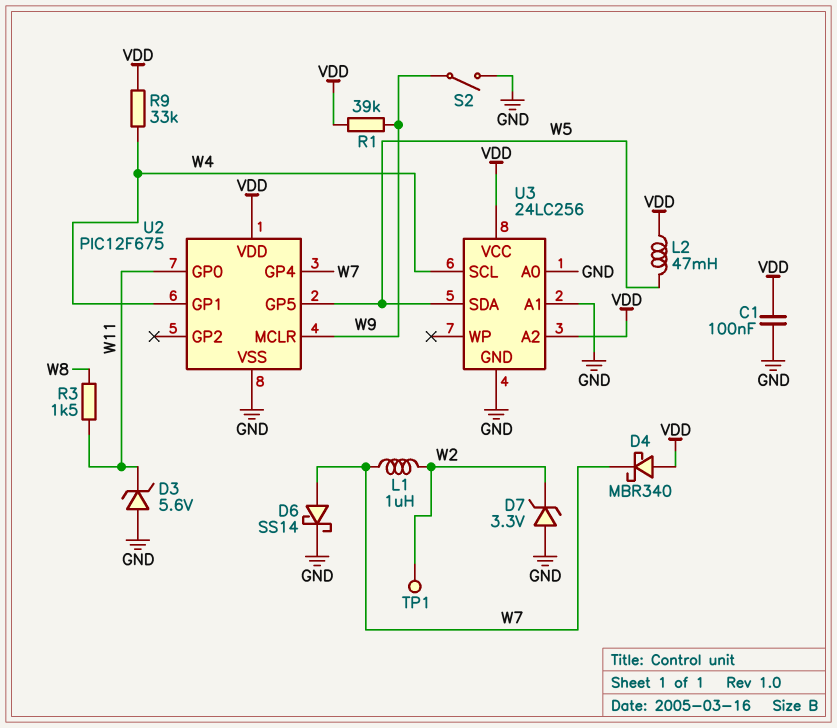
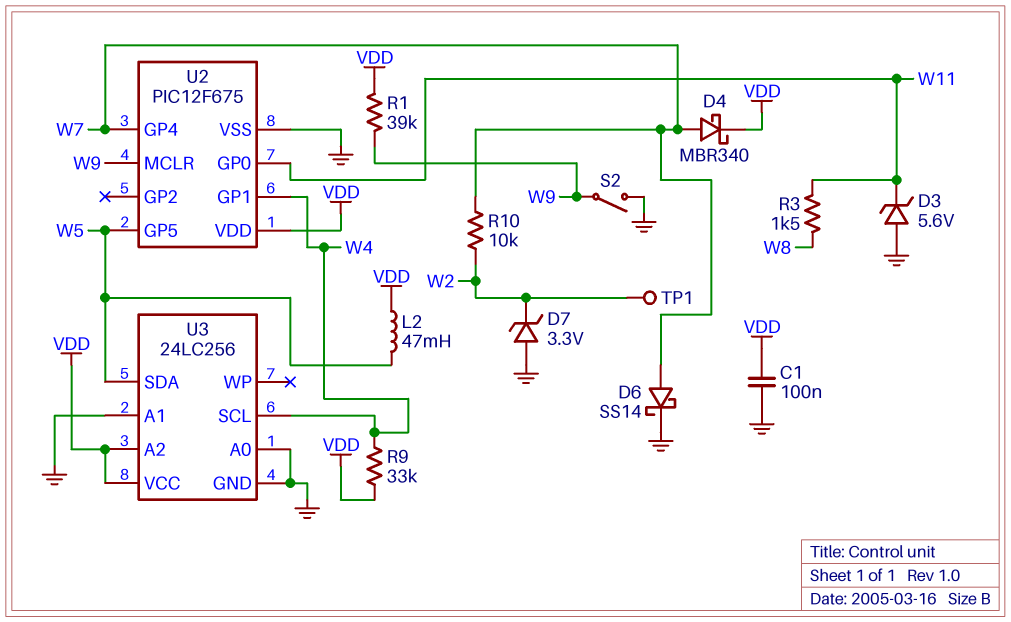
D4: schottky MBR340 (A VDD, K W7) -> schottky MBR340 (A W7, K VDD)
L1: 1uH (W2, W7) -> none
R10: none -> 10k (W2, W7)

